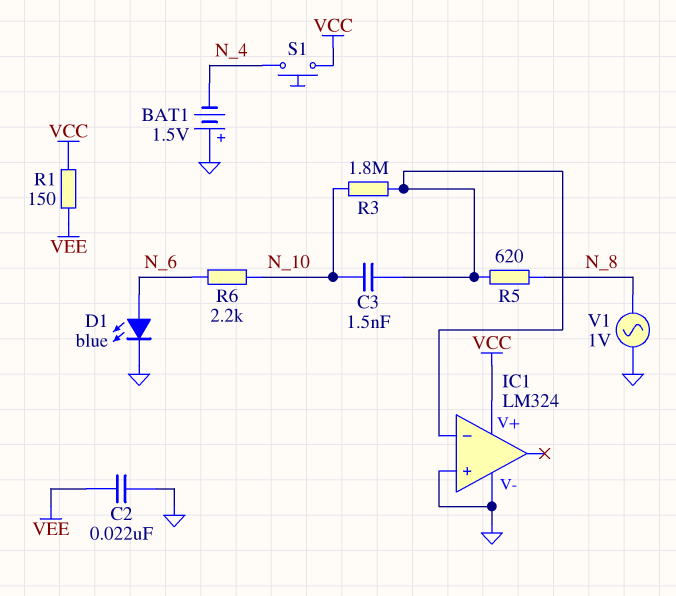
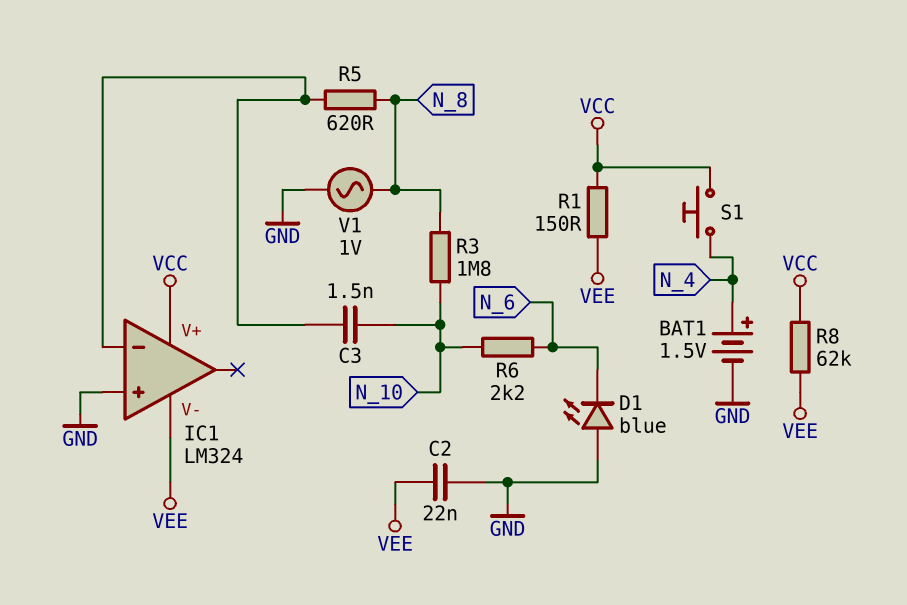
BAT1: 1.5V (plus GND, minus N_4) -> 1.5V (plus N_4, minus GND)
D1: LED blue (A N_6, K GND) -> LED blue (A GND, K N_6)
IC1 pin V-: GND -> VEE
R3: 1.8M (IC1/in-, N_10) -> 1.8M (N_8, N_10)
R8: none -> 62k (VCC, VEE)

